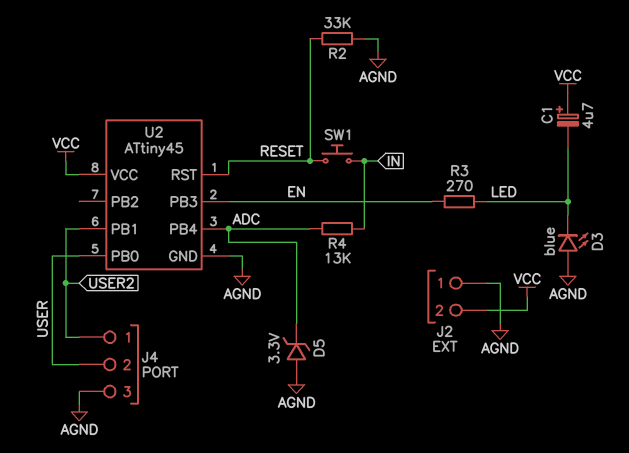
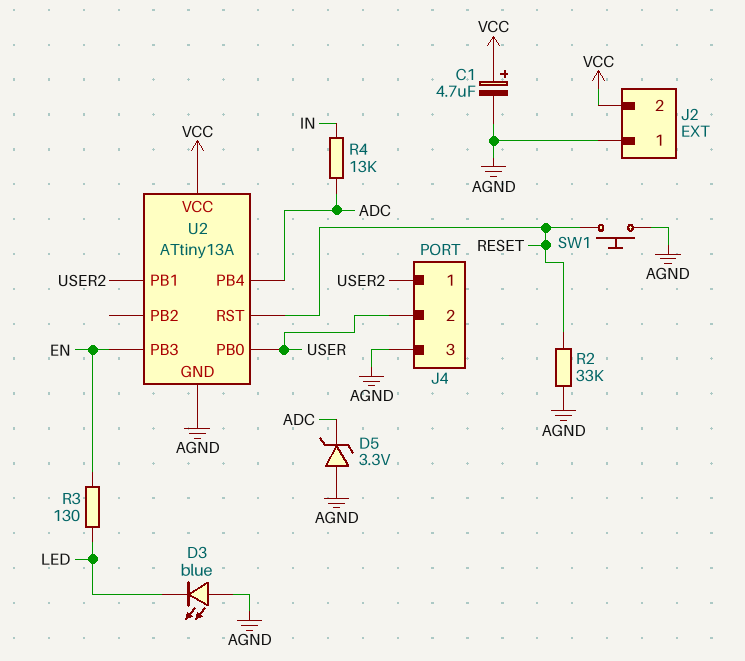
C1: 4.7uF (plus VCC, minus LED) -> 4.7uF (plus VCC, minus AGND)
R3: 270 (EN, LED) -> 130 (EN, LED)
SW1: button (IN, RESET) -> button (AGND, RESET)
U2: ATtiny45 -> ATtiny13A

